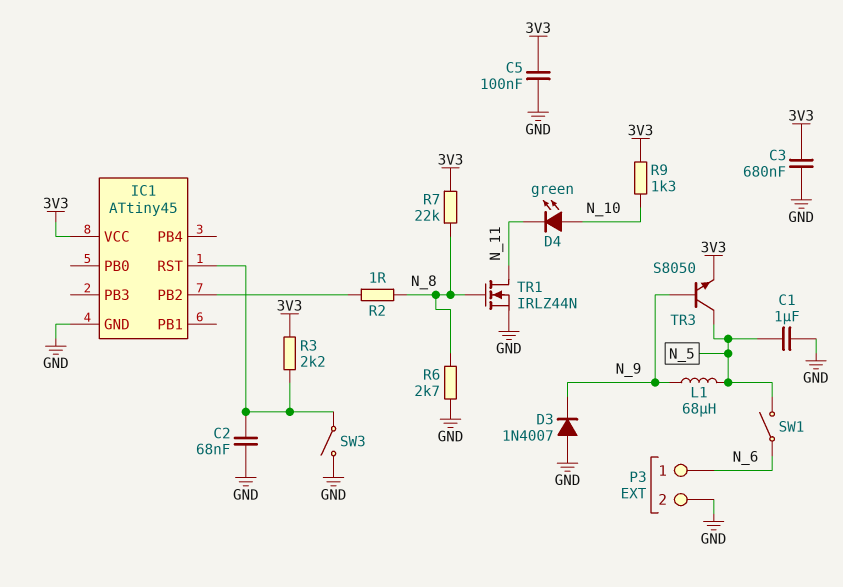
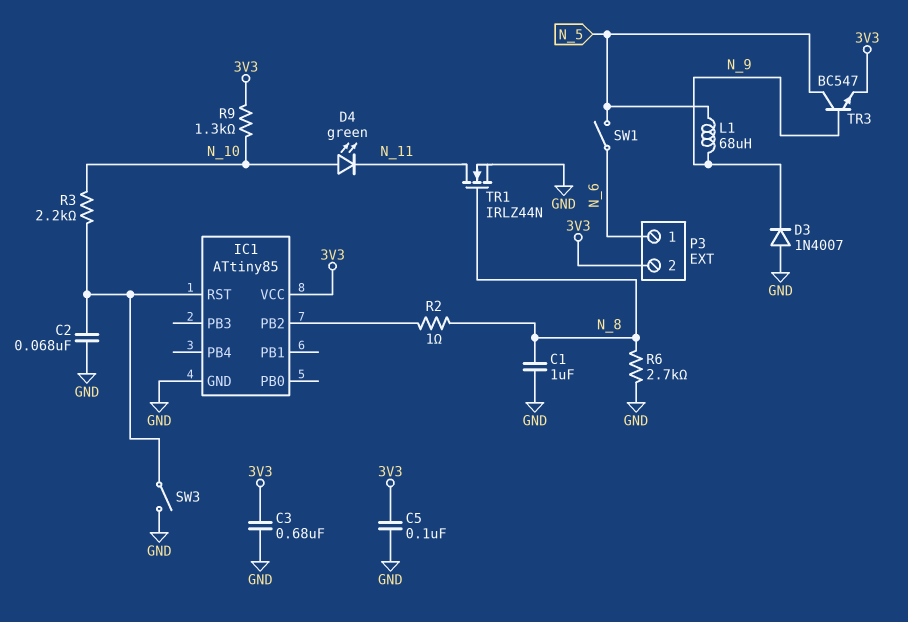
C1: 1uF (GND, N_5) -> 1uF (GND, N_8)
IC1: ATtiny45 -> ATtiny85
P3 pin 2: GND -> 3V3
R3: 2.2k (3V3, IC1/RST) -> 2.2k (IC1/RST, N_10)
R7: 22k (3V3, N_8) -> none
TR3: NPN S8050 (B N_9, C N_5, E 3V3) -> NPN BC547 (B N_9, C N_5, E 3V3)

